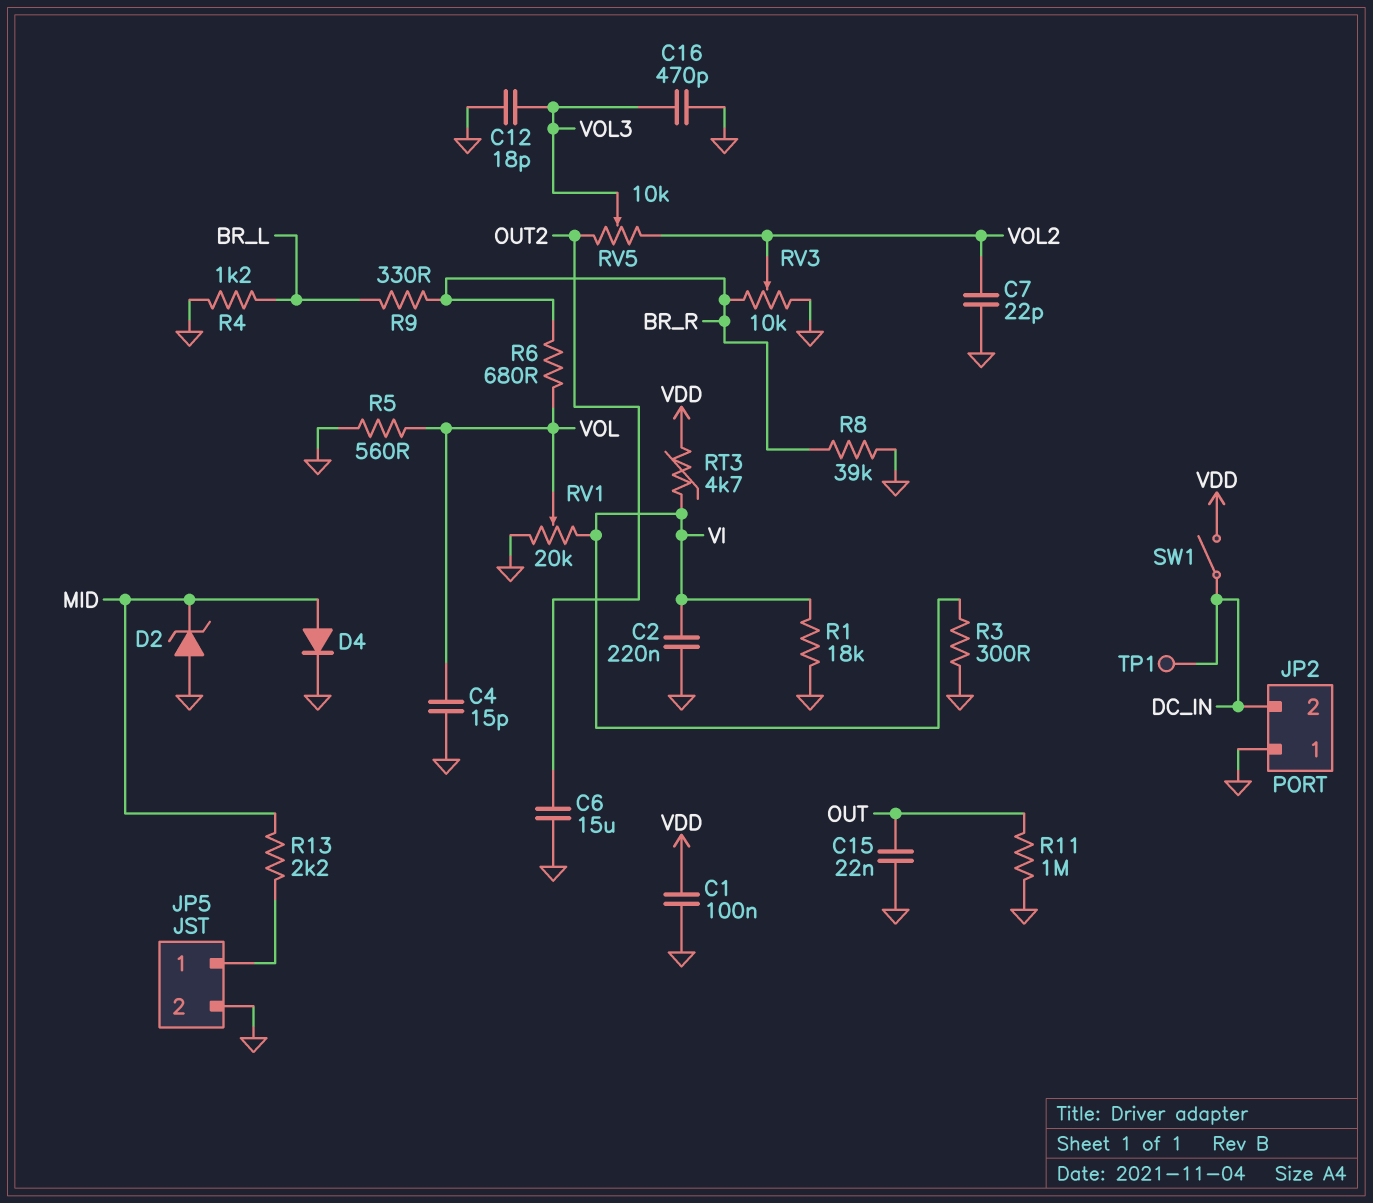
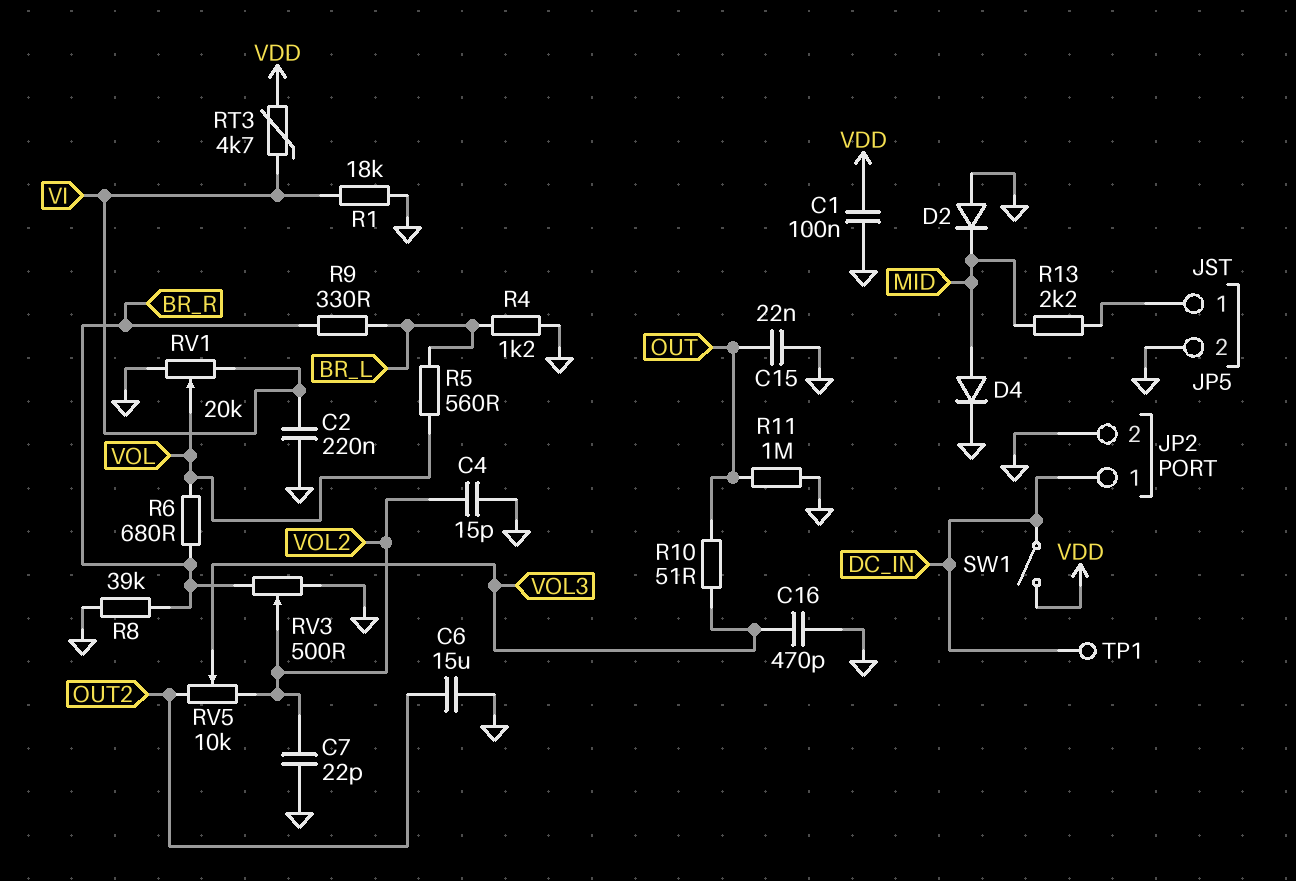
C4: 15pF (GND, VOL) -> 15pF (GND, VOL2)
C12: 18pF (GND, VOL3) -> none
D2: zener (A GND, K MID) -> diode (A GND, K MID)
JP2 pin 1: GND -> DC_IN
JP2 pin 2: DC_IN -> GND
R3: 300 (GND, VI) -> none
R5: 560 (GND, VOL) -> 560 (BR_L, VOL)
R10: none -> 51 (OUT, VOL3)
RV3: 10k (BR_R, GND, wiper VOL2) -> 500 (BR_R, GND, wiper VOL2)

